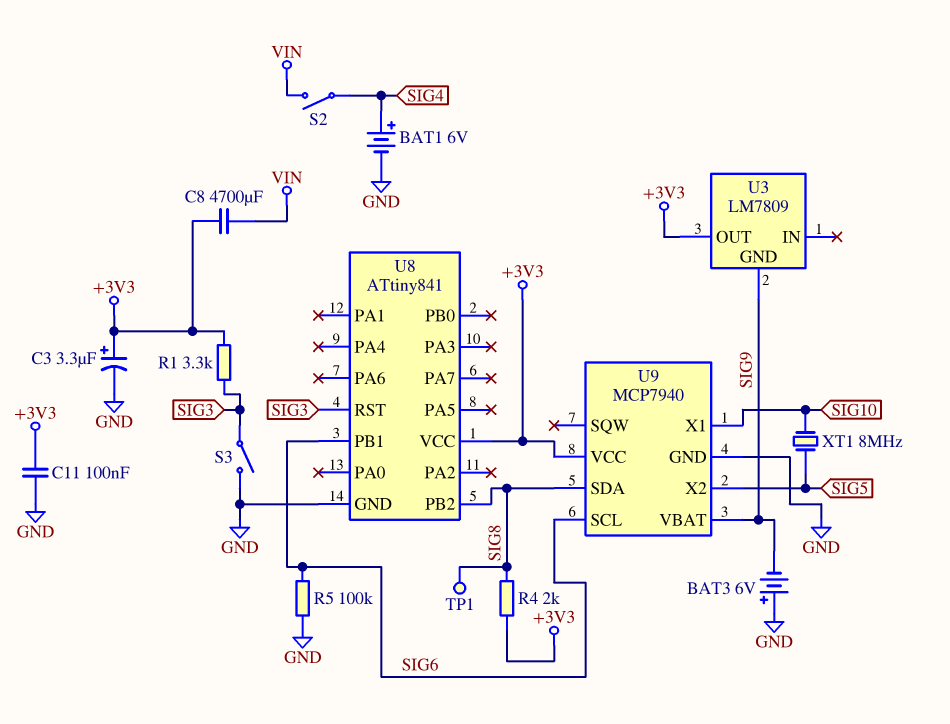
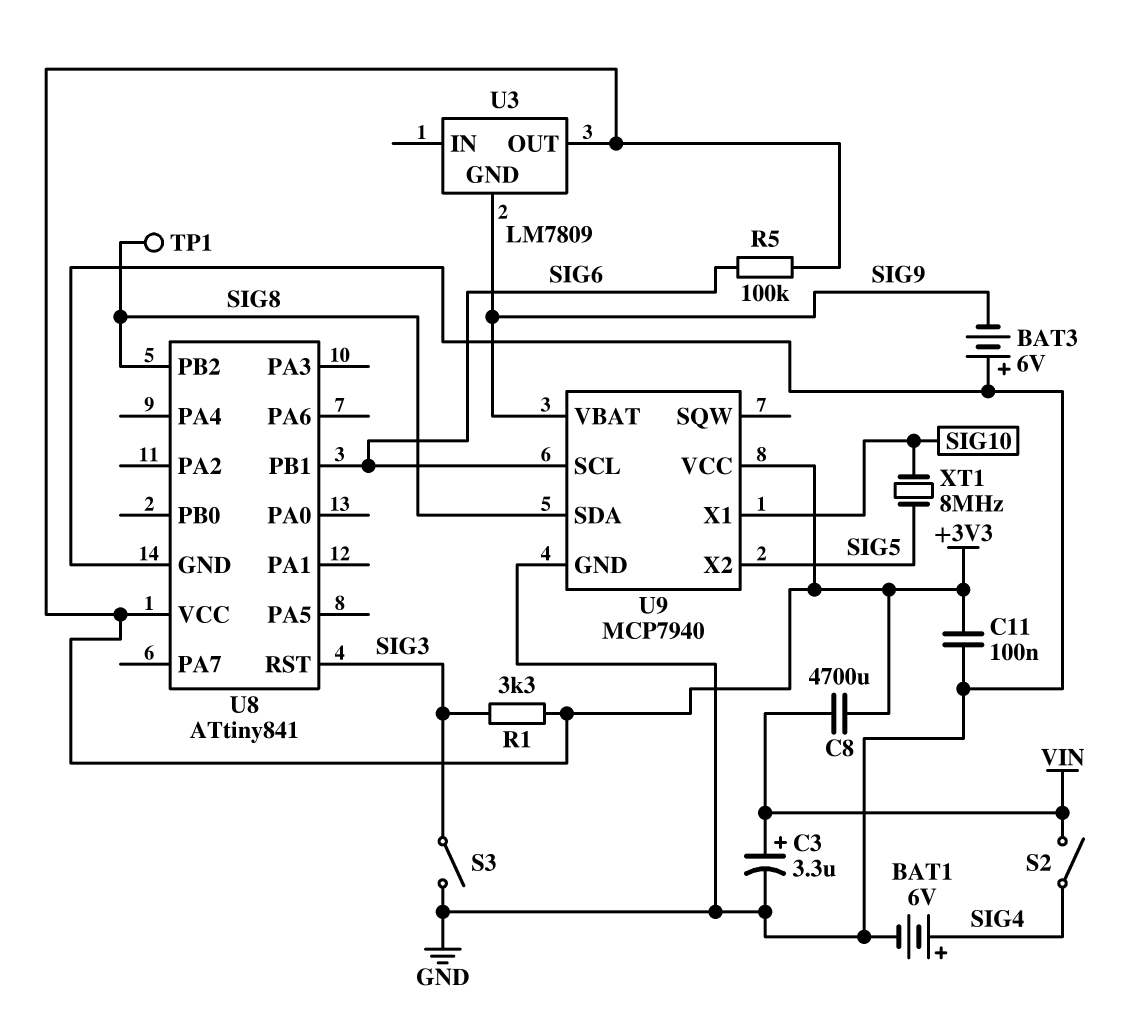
C3: 3.3uF (plus +3V3, minus GND) -> 3.3uF (plus VIN, minus GND)
R4: 2k (+3V3, SIG8) -> none
R5: 100k (GND, SIG6) -> 100k (+3V3, SIG6)

